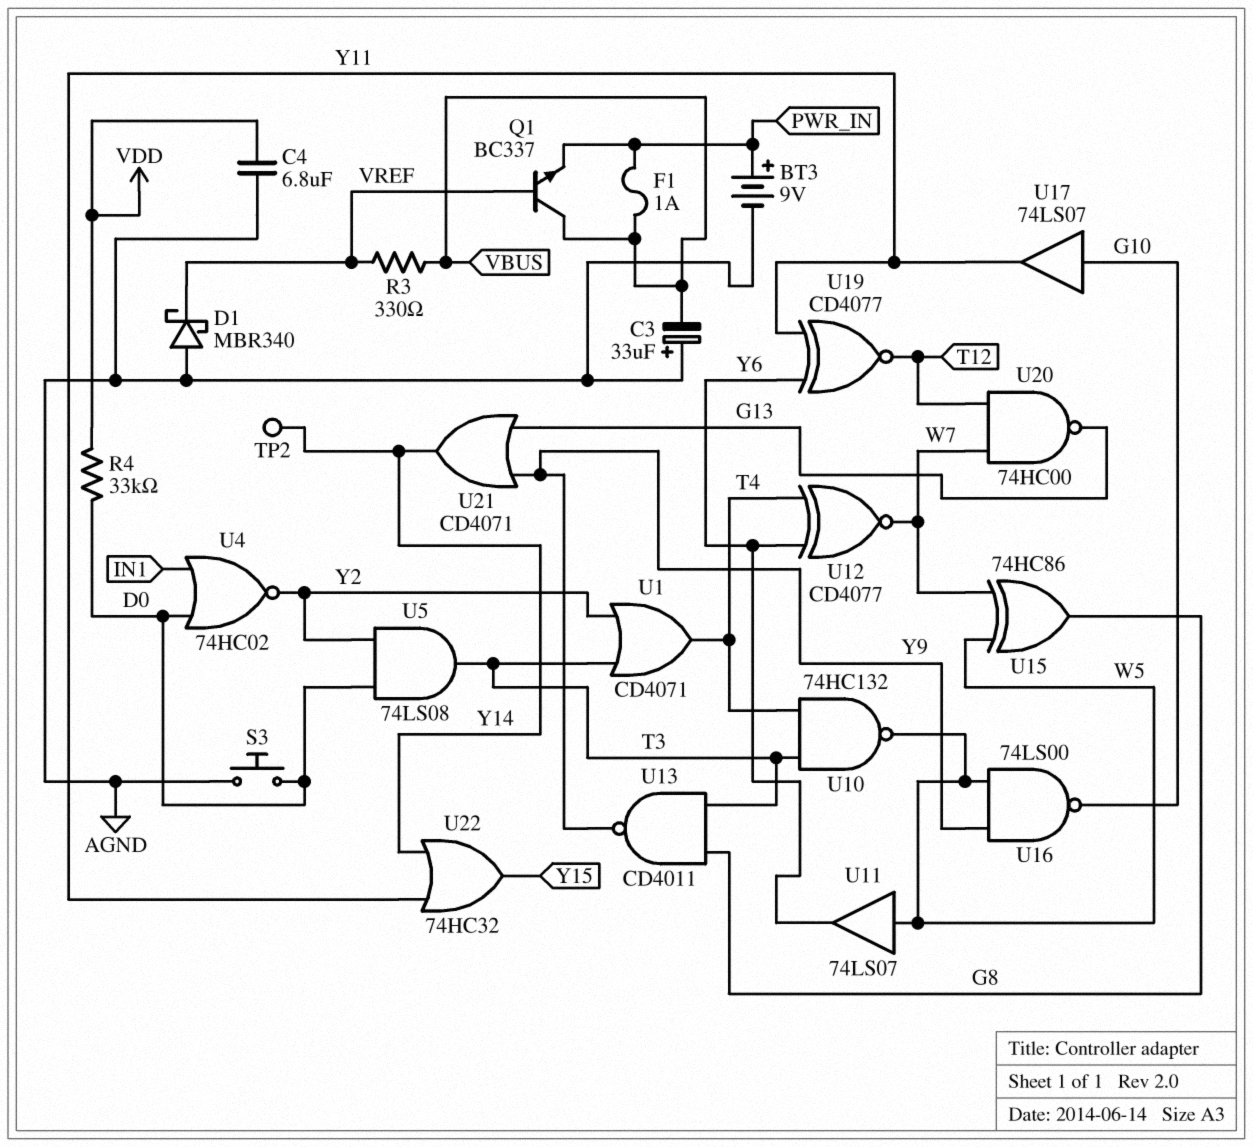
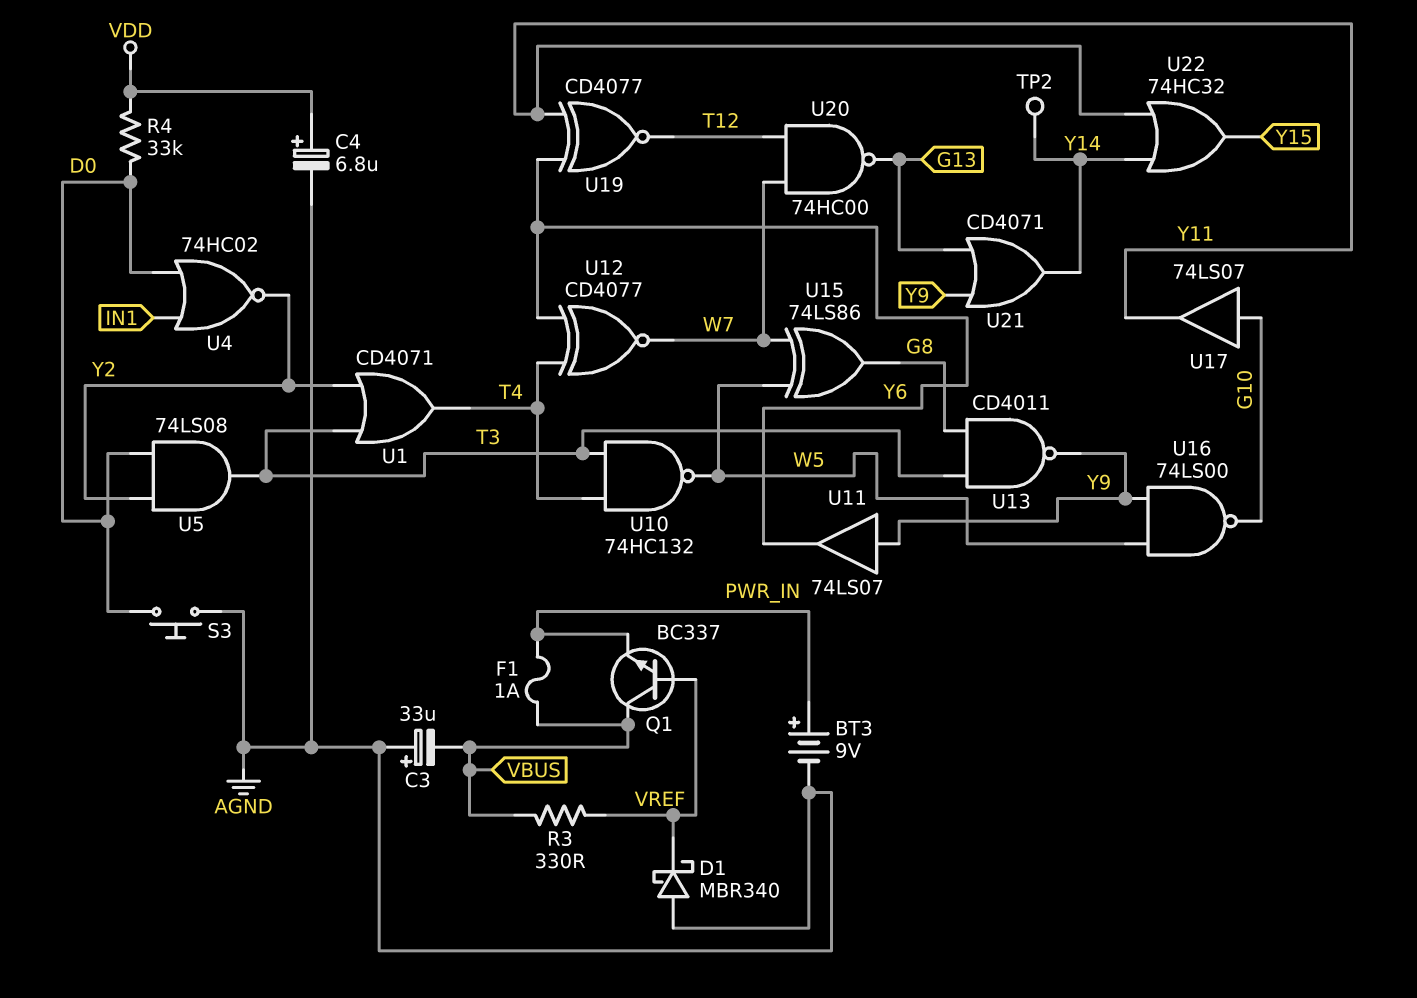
C4: 6.8uF (AGND, VDD) -> 6.8uF (plus VDD, minus AGND)
U11: buffer 74LS07 (in W5, out Y6) -> buffer 74LS07 (in Y9, out Y6)
U15: XOR 74HC86 (in W5, in W7, out G8) -> XOR 74LS86 (in W5, in W7, out G8)

